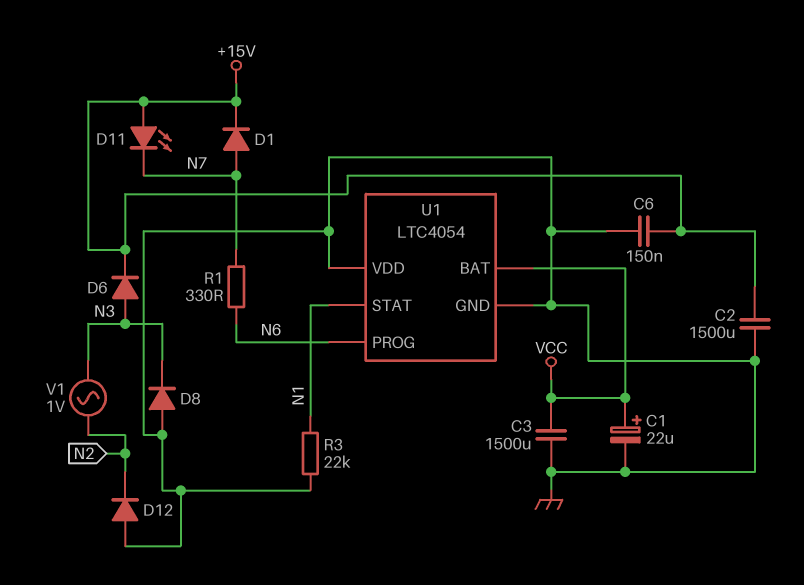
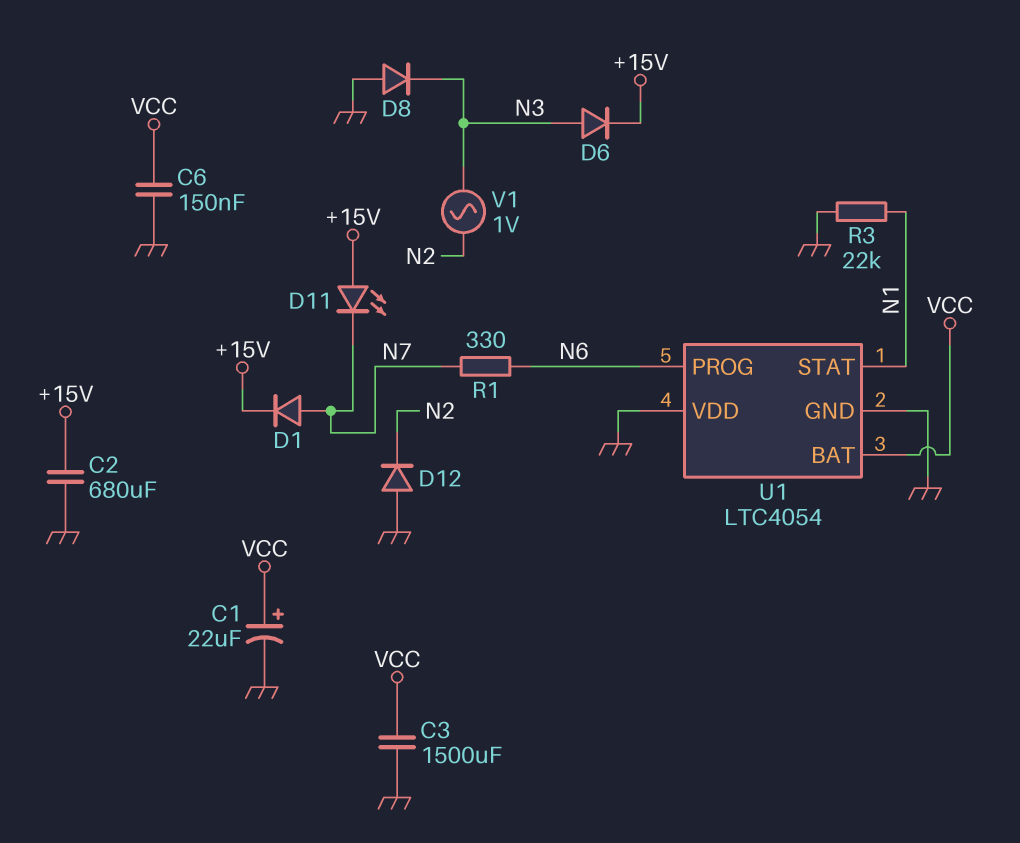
C2: 1500uF (+15V, GND) -> 680uF (+15V, GND)
C6: 150nF (+15V, GND) -> 150nF (GND, VCC)

